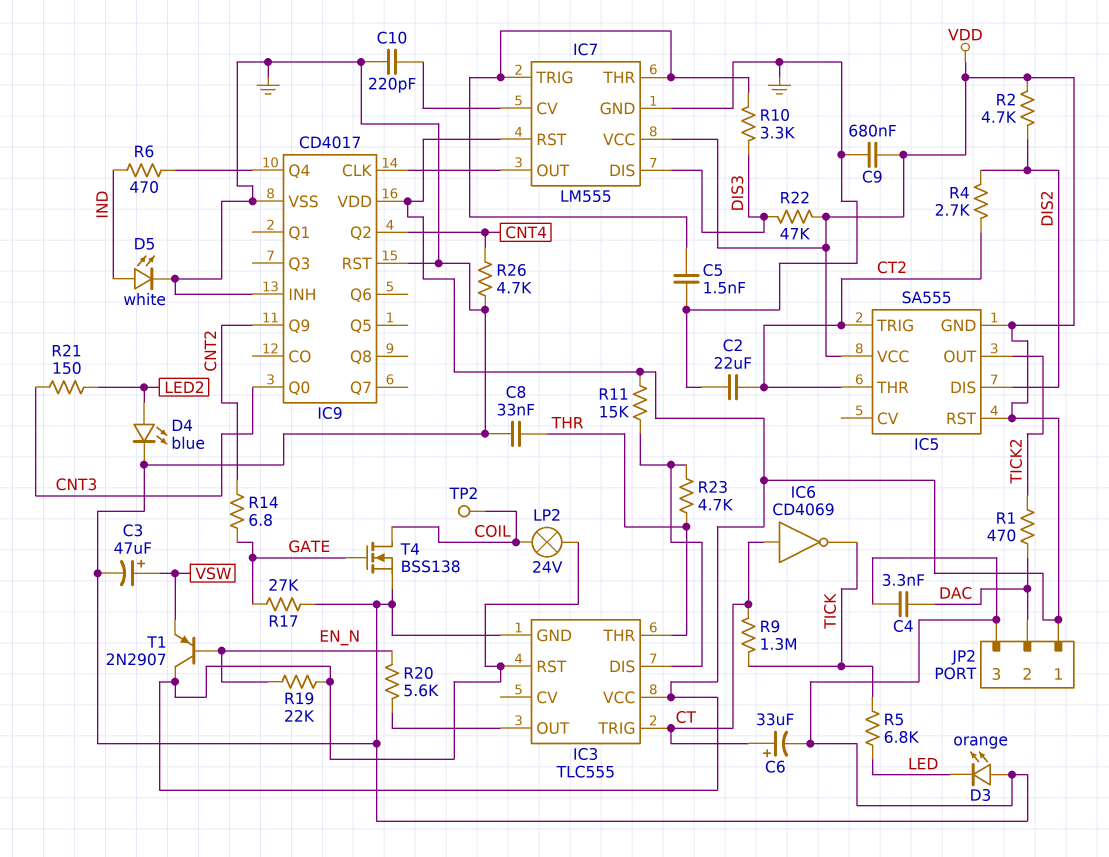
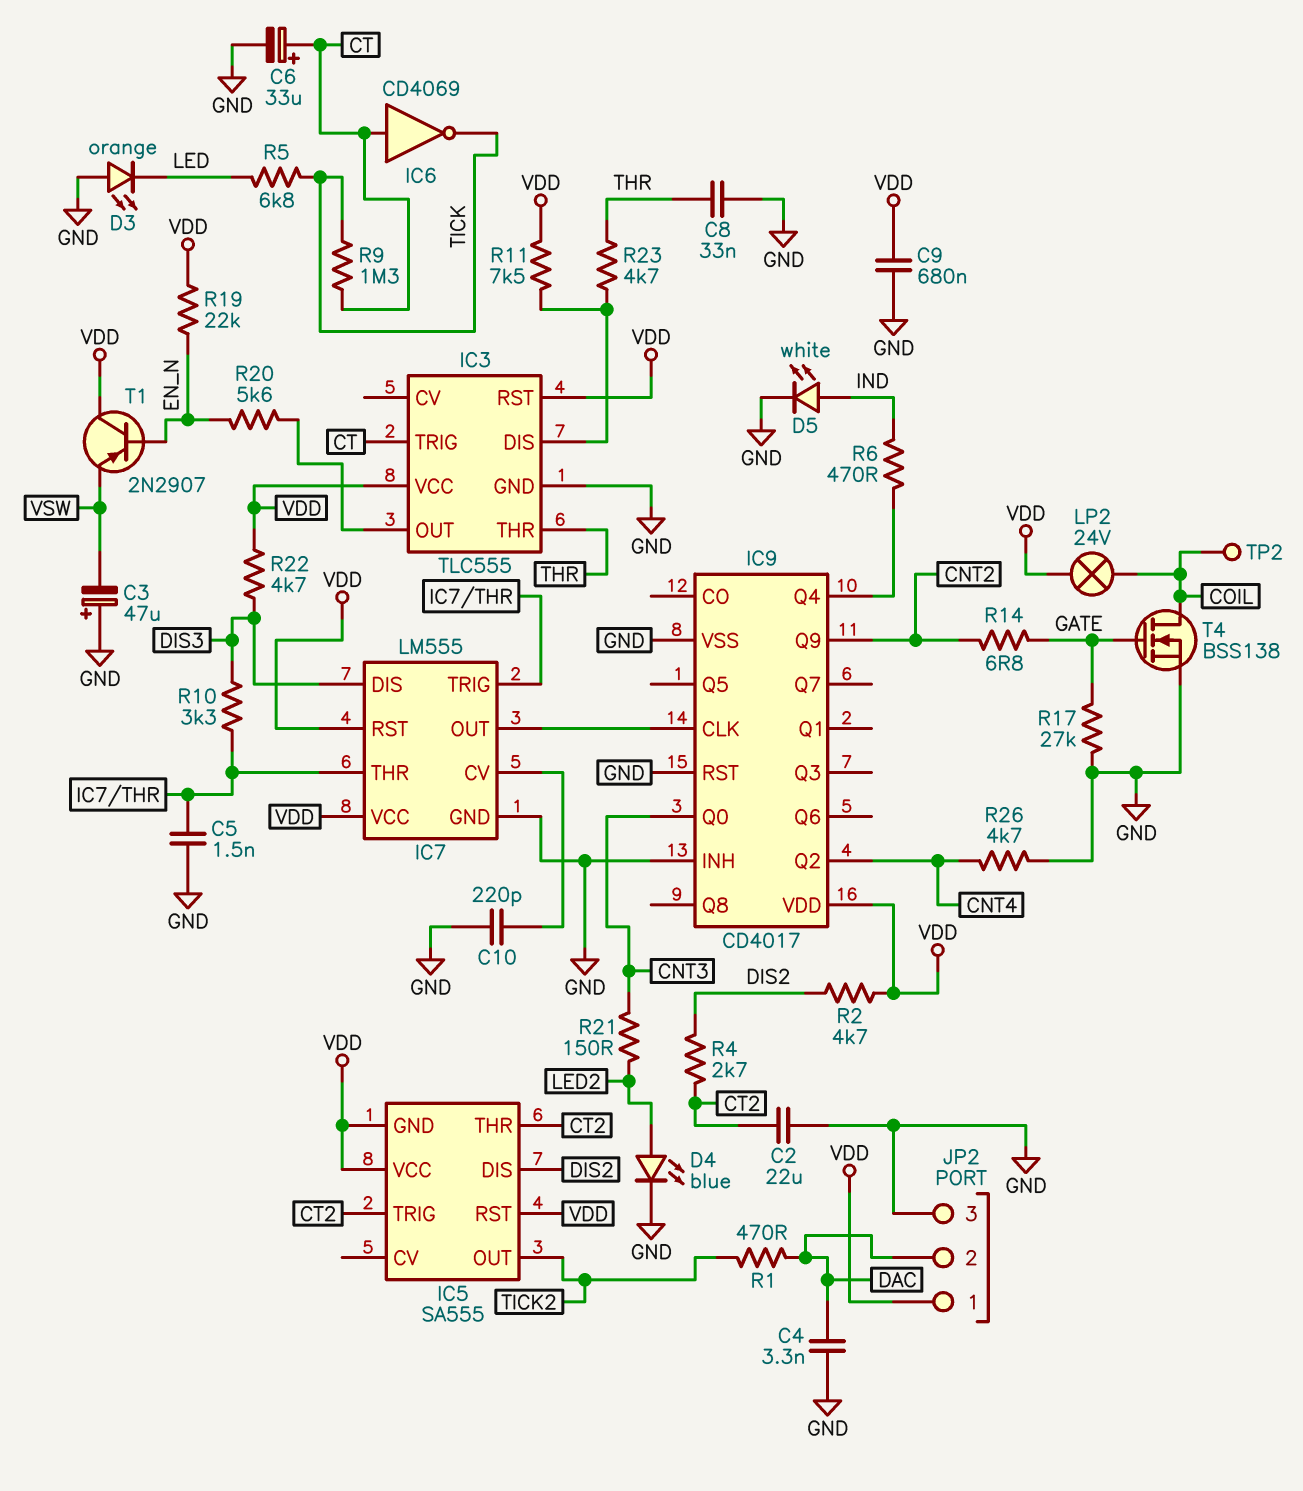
C3: 47uF (plus VSW, minus GND) -> 47uF (plus GND, minus VSW)
R11: 15k (IC3/DIS, VDD) -> 7.5k (IC3/DIS, VDD)
R22: 47k (DIS3, VDD) -> 4.7k (DIS3, VDD)

